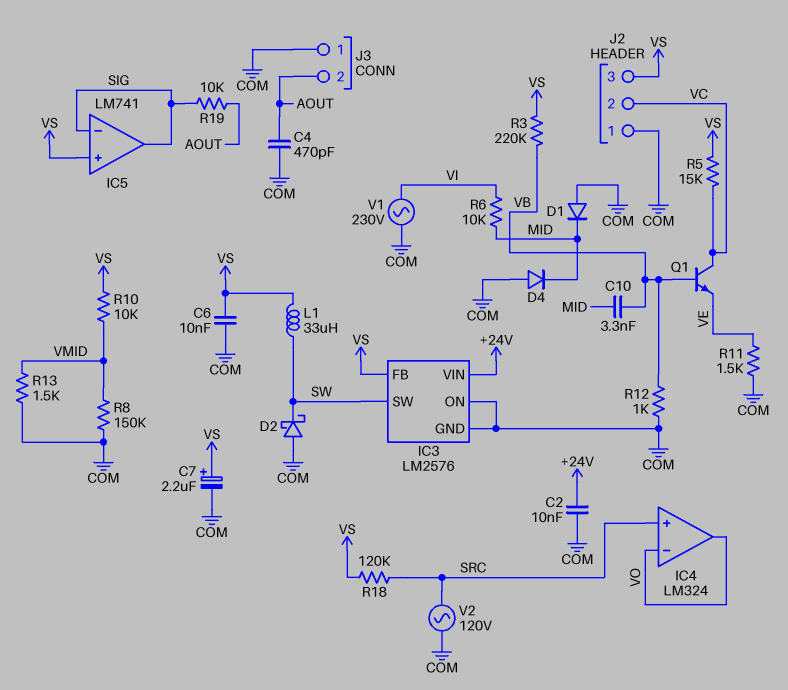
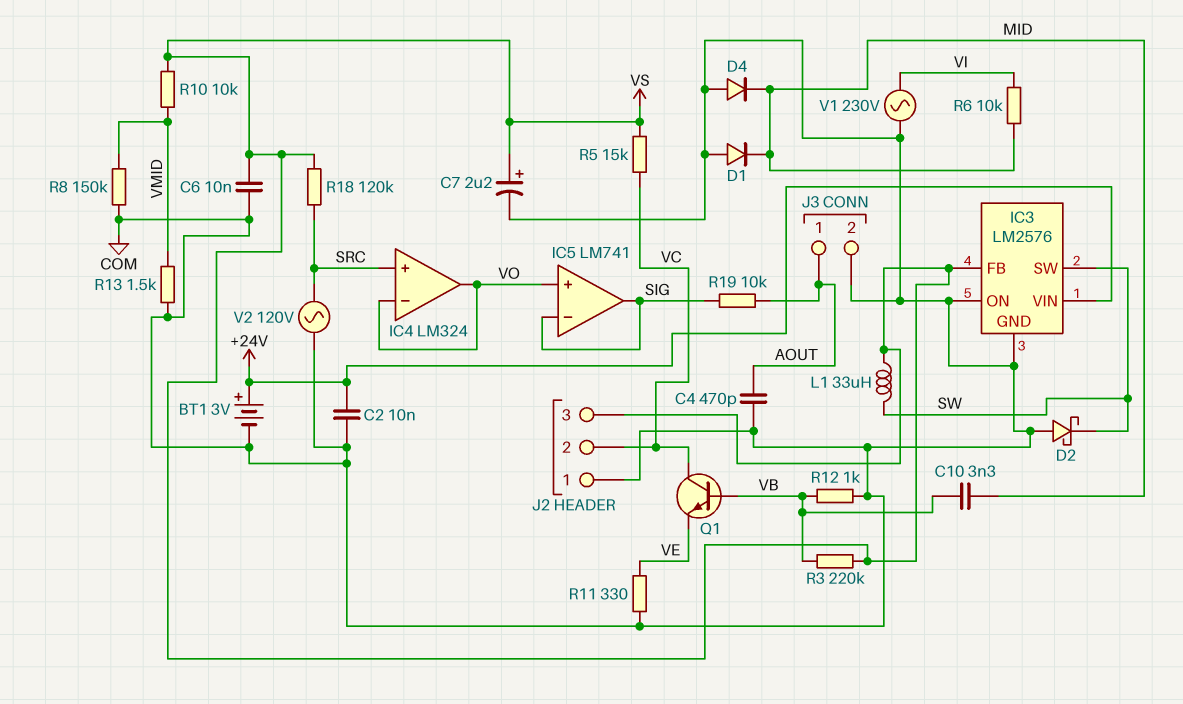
BT1: none -> 3V (plus +24V, minus COM)
IC5 pin in+: VS -> VO
J3 pin 1: COM -> AOUT
J3 pin 2: AOUT -> COM
R11: 1.5k (COM, VE) -> 330 (COM, VE)

